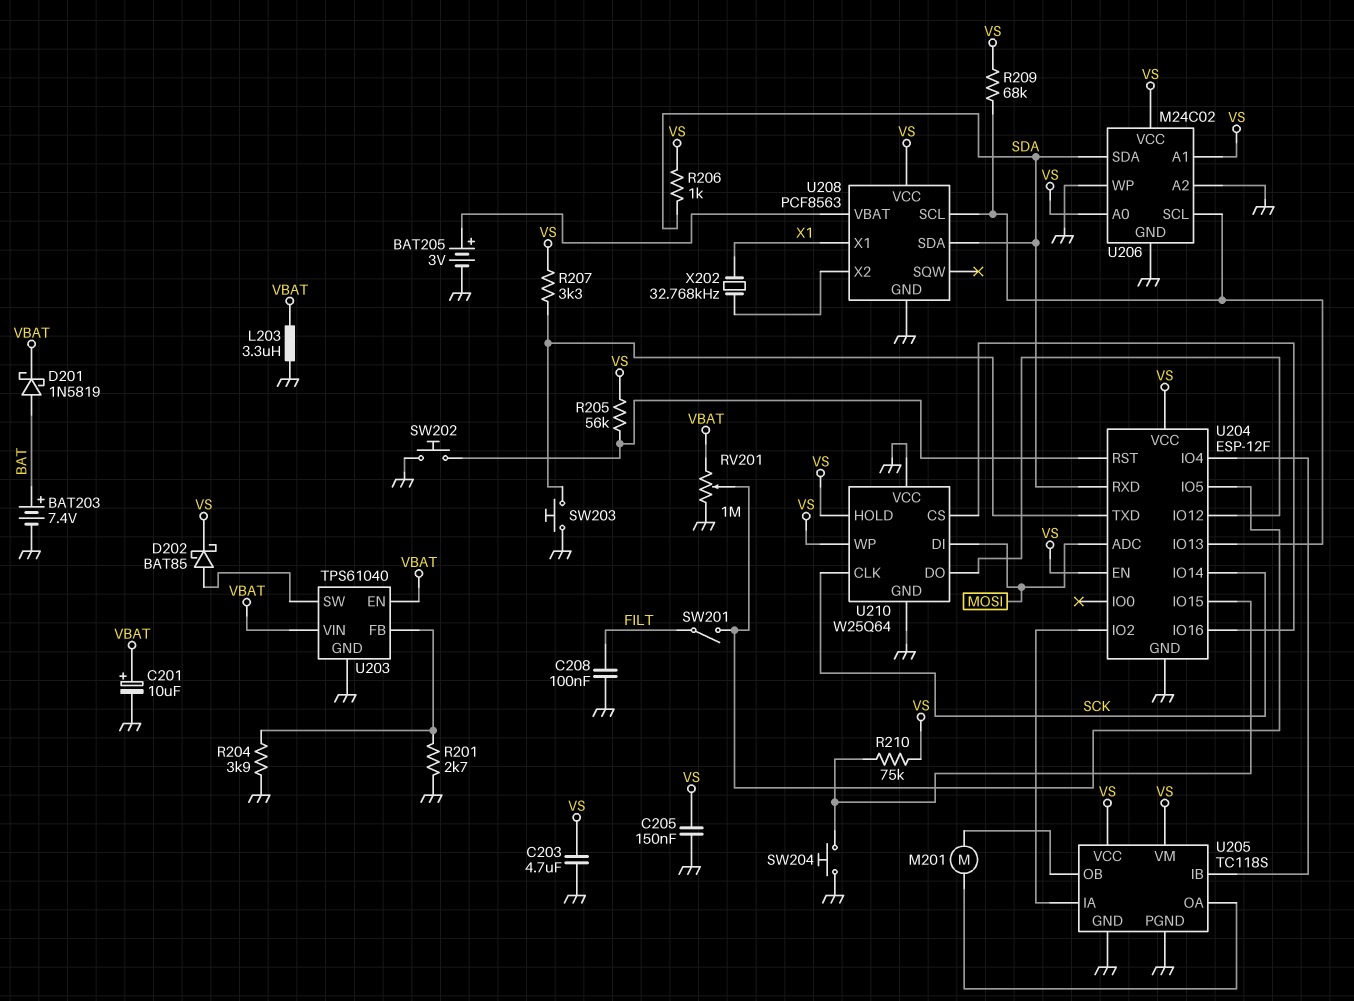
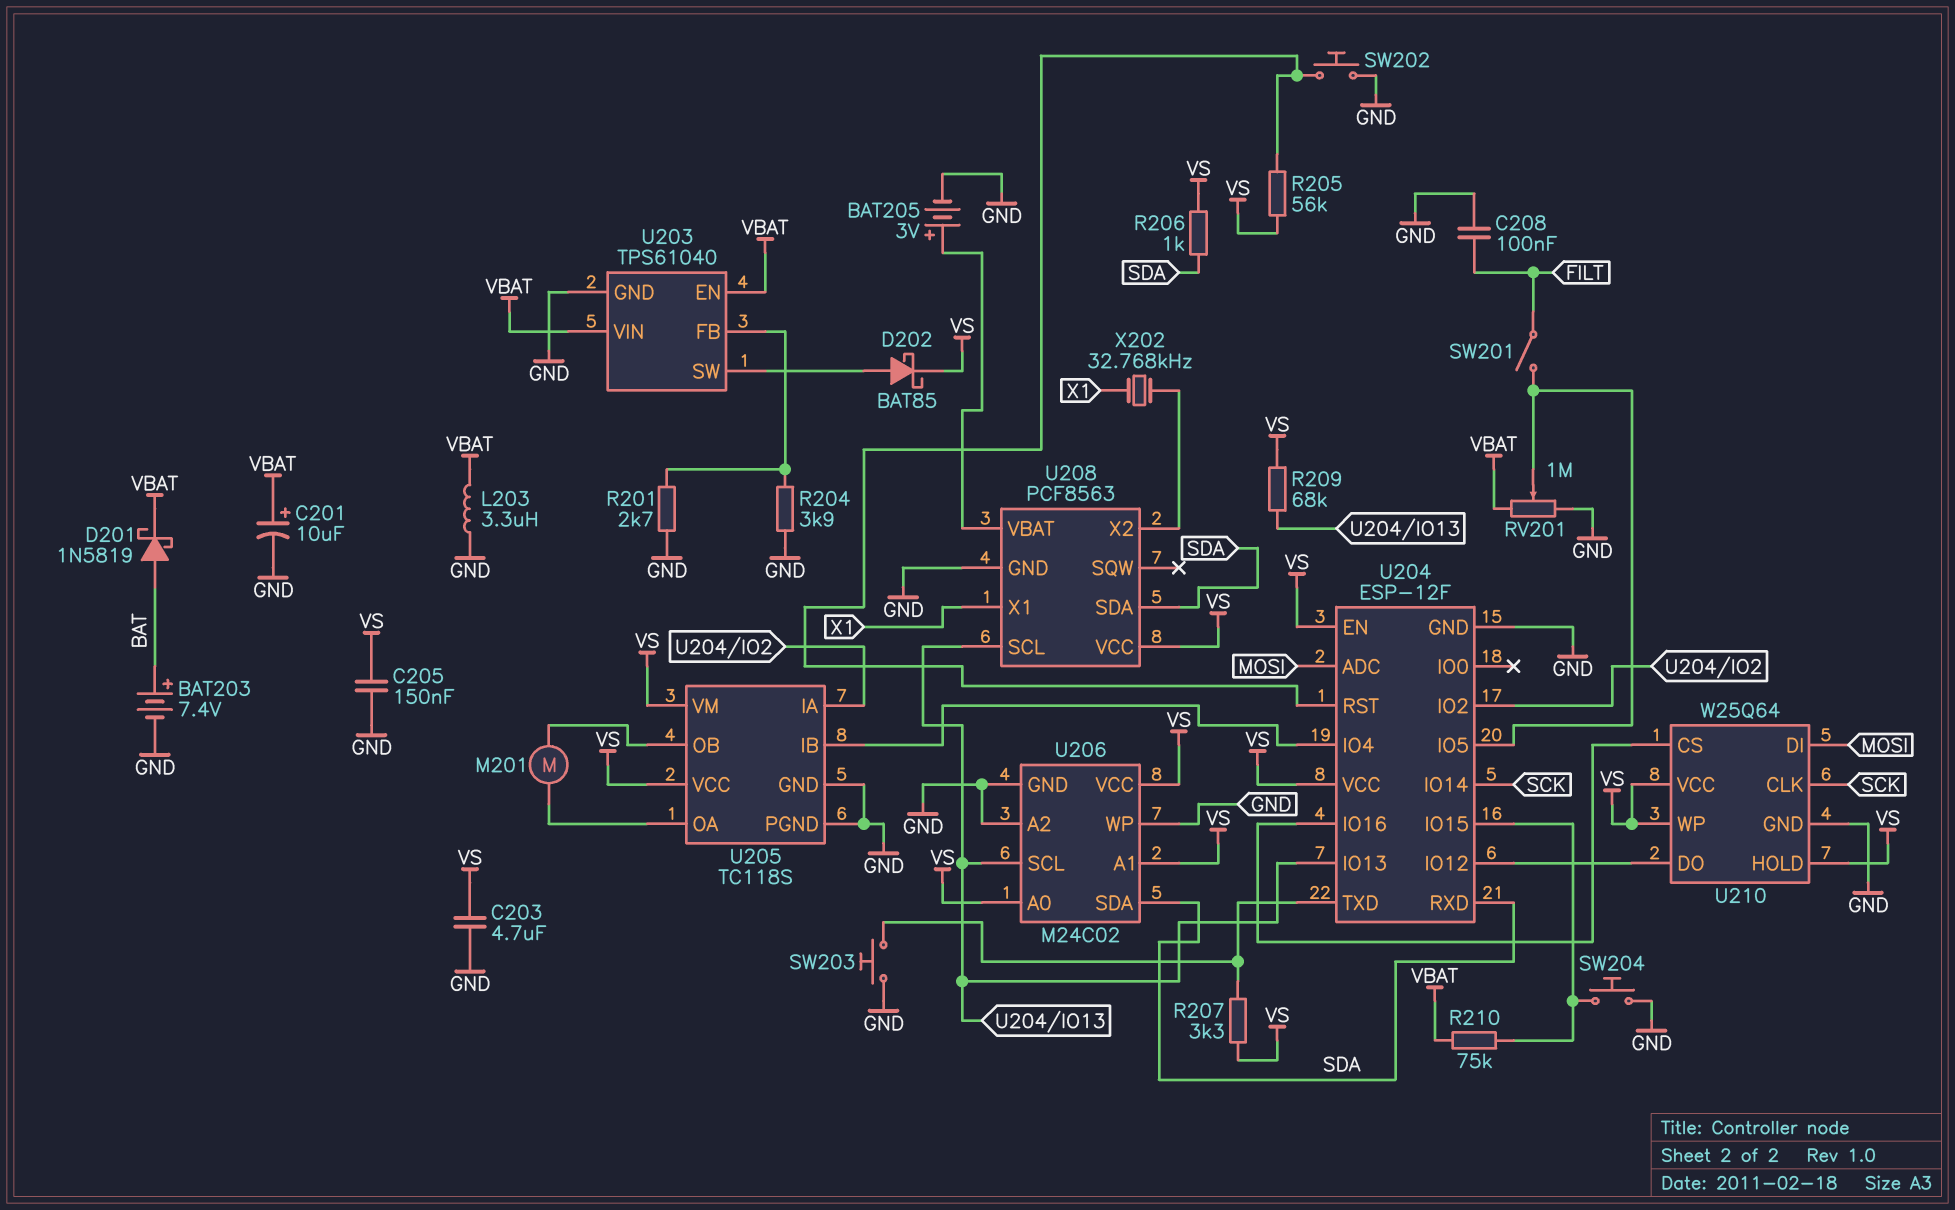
R210: 75k (U204/IO15, VS) -> 75k (U204/IO15, VBAT)
U210 pin VCC: GND -> VS

